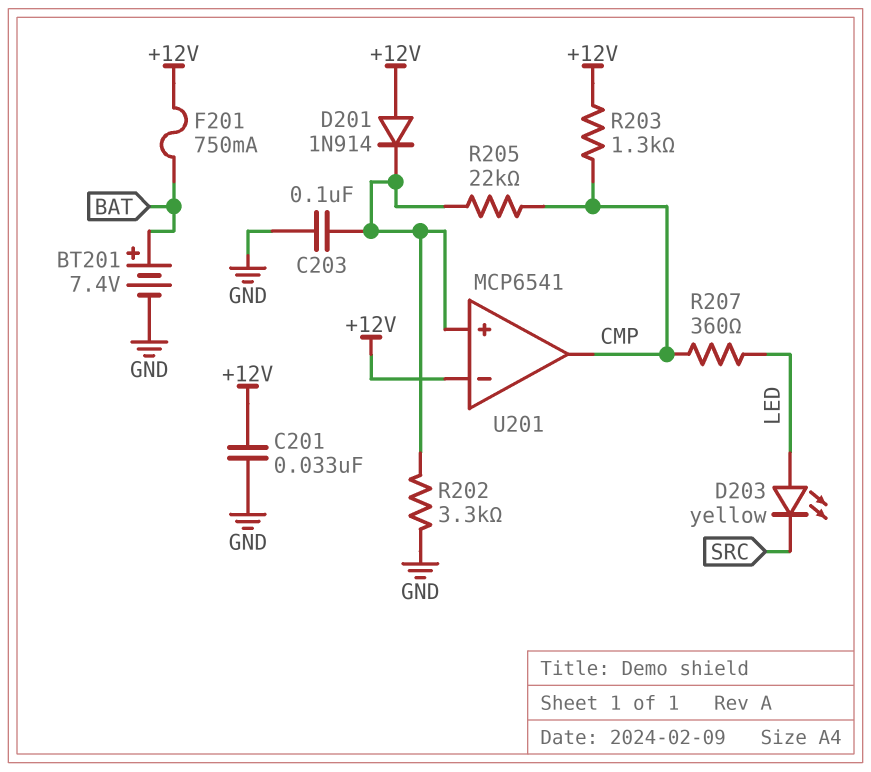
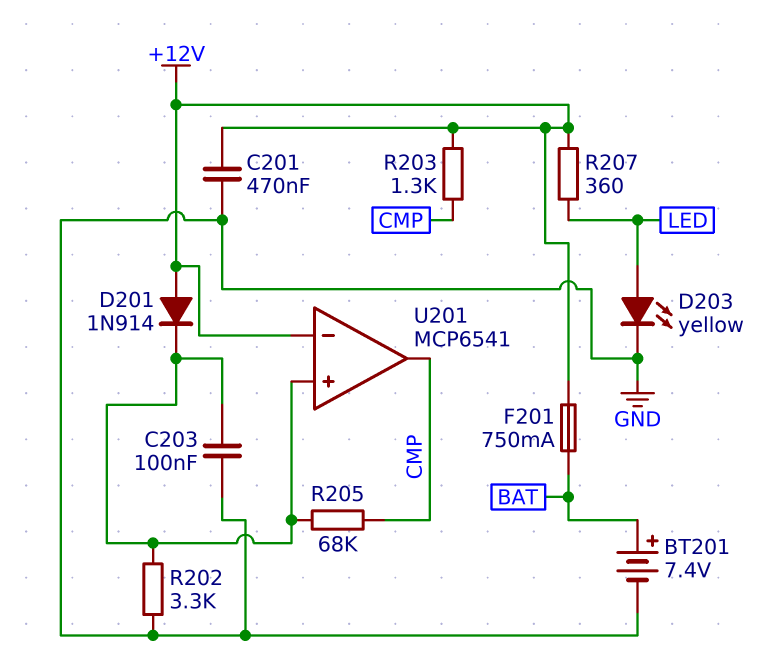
C201: 33nF (+12V, GND) -> 470nF (+12V, GND)
D203: LED yellow (A LED, K SRC) -> LED yellow (A LED, K GND)
R205: 22k (CMP, U201/in+) -> 68k (CMP, U201/in+)
R207: 360 (CMP, LED) -> 360 (+12V, LED)

